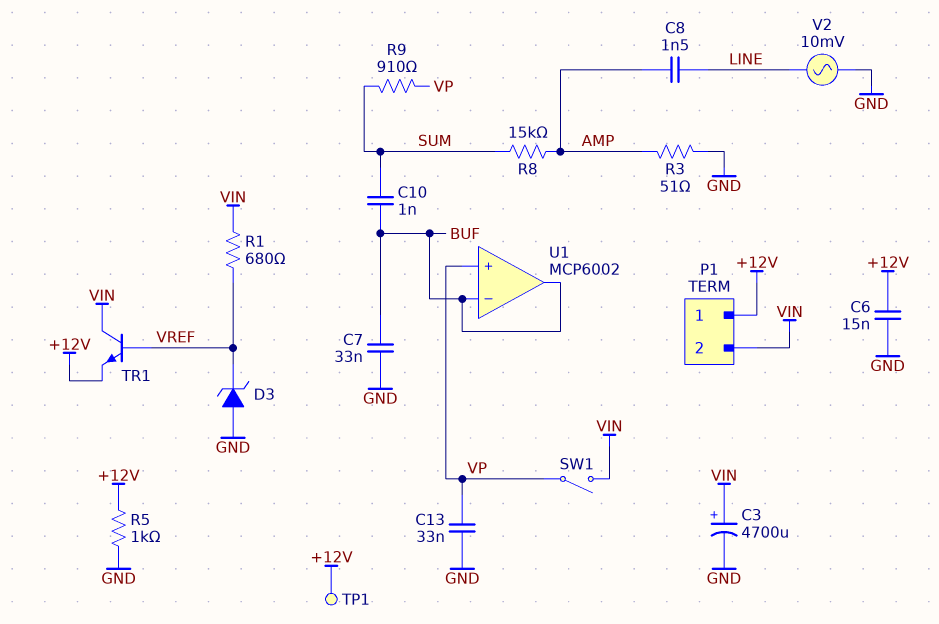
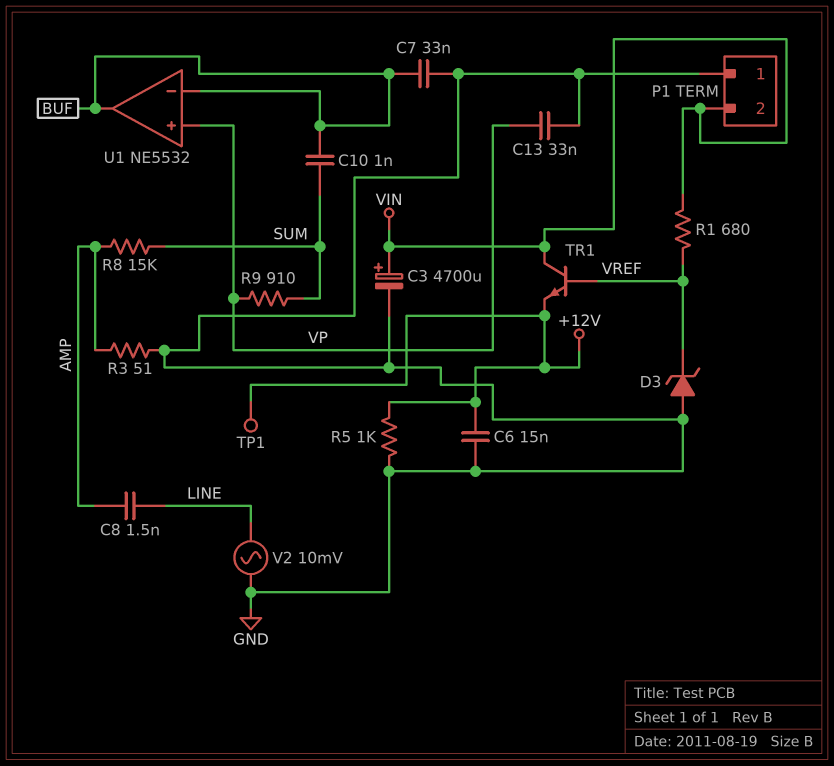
P1 pin 1: +12V -> GND
SW1: switch (VIN, VP) -> none
U1: MCP6002 -> NE5532

